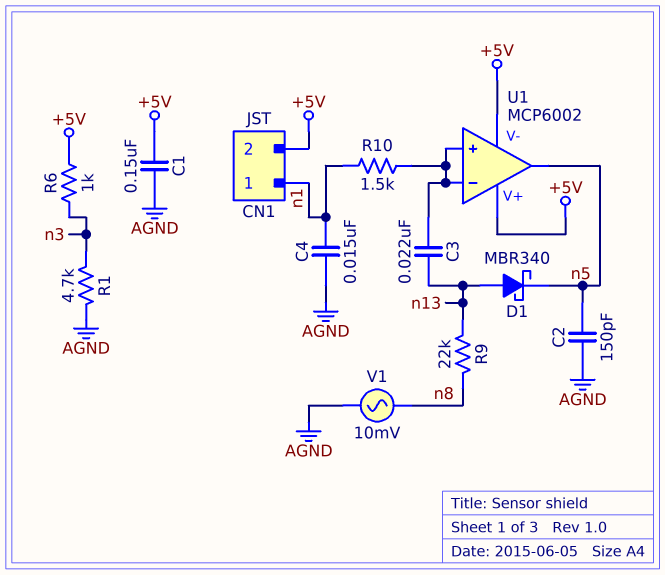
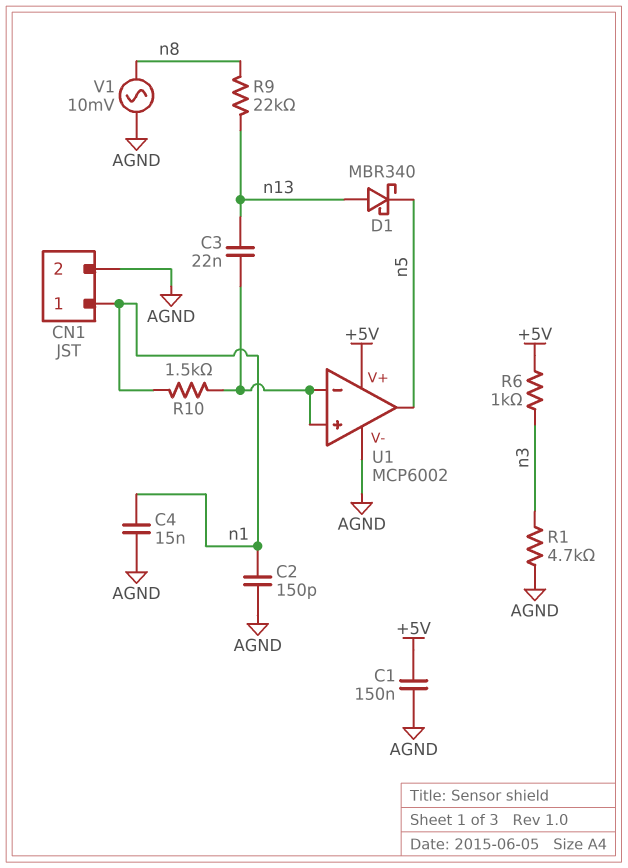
C2: 150pF (AGND, n5) -> 150pF (AGND, n1)
CN1 pin 2: +5V -> AGND
U1 pin V-: +5V -> AGND

